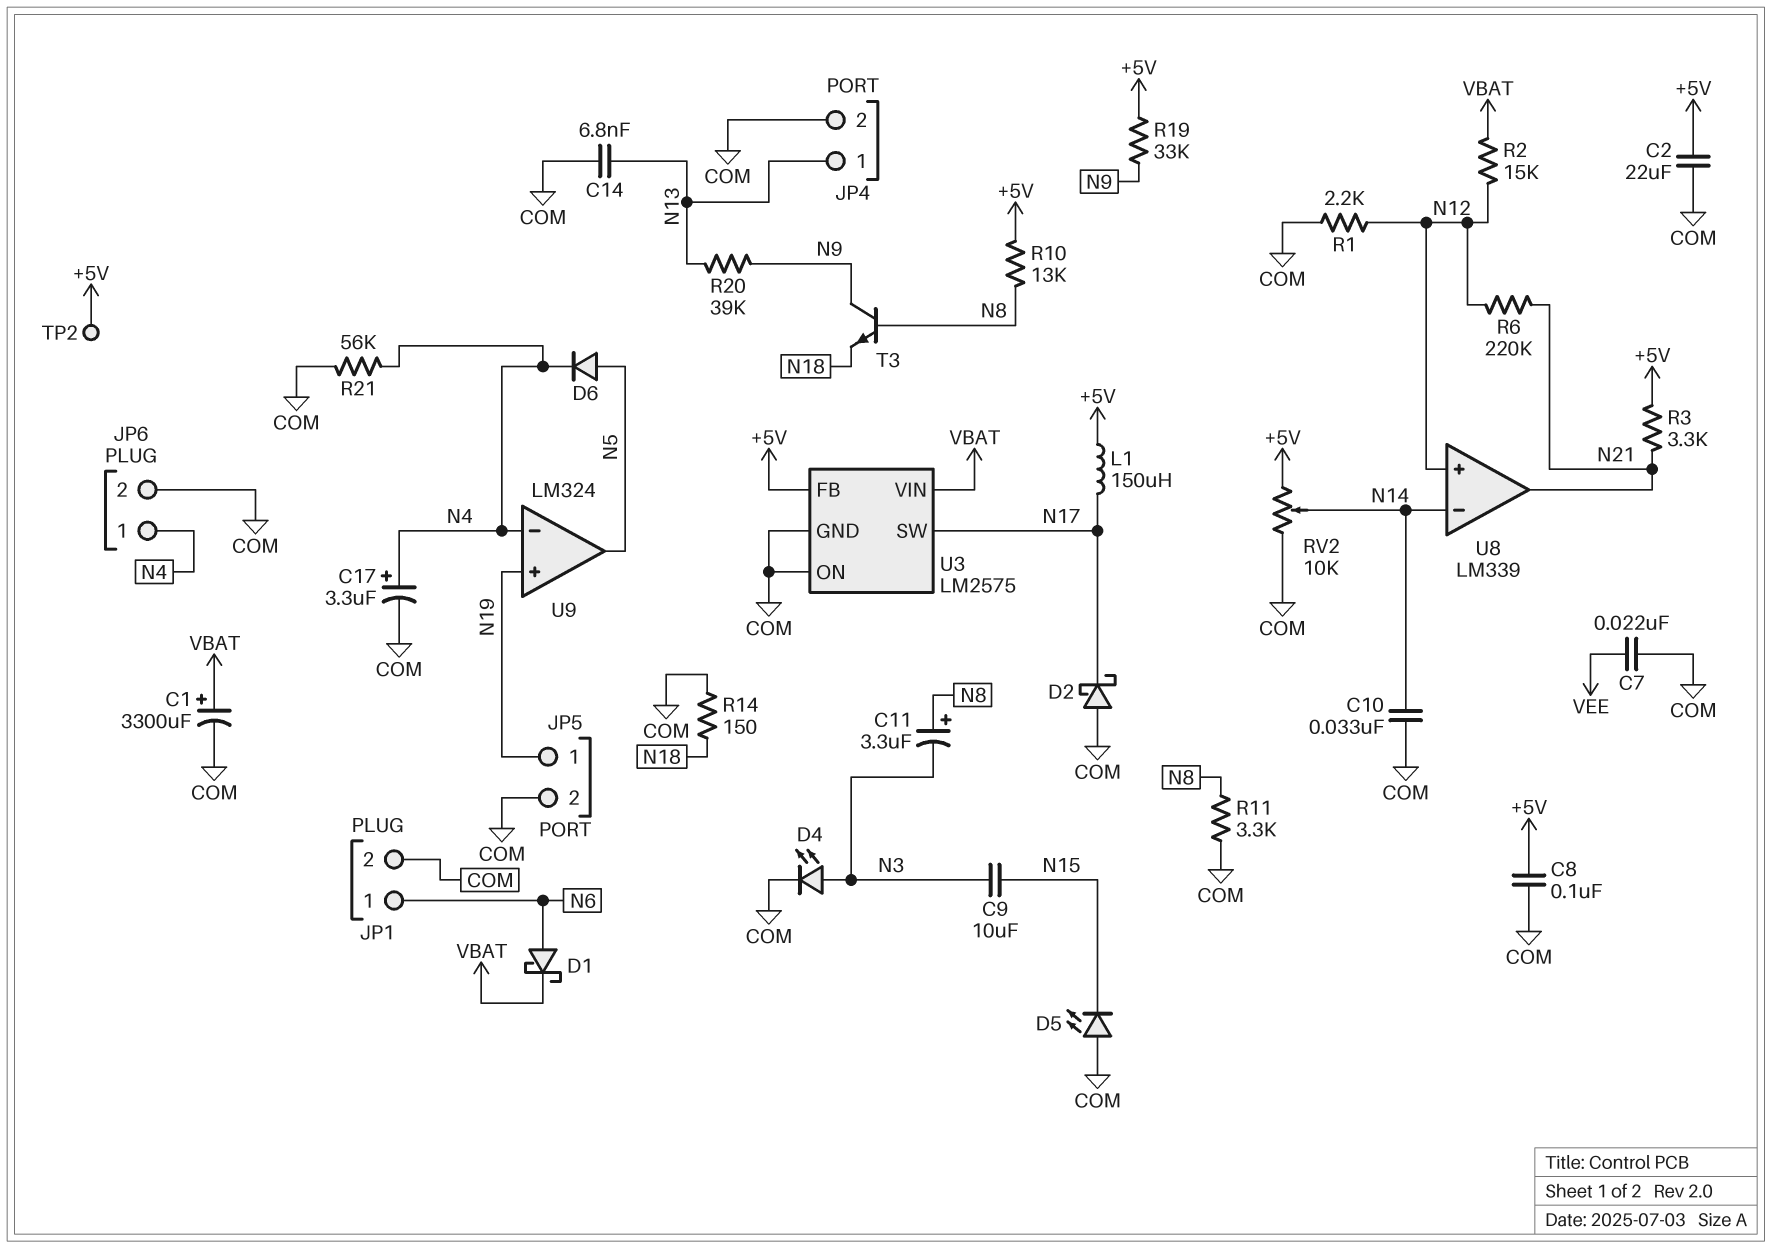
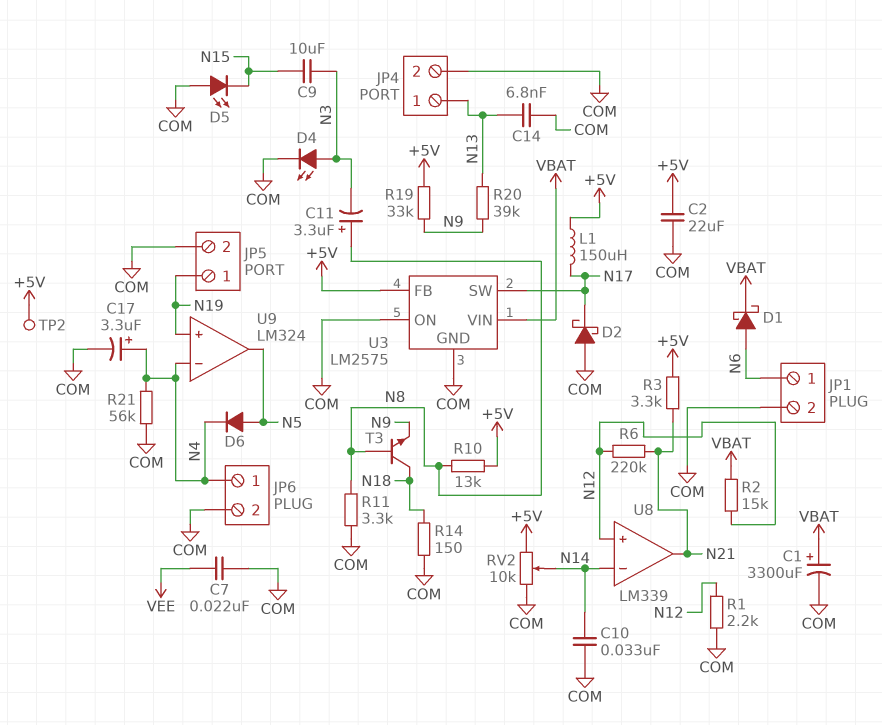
C8: 100nF (+5V, COM) -> none
T3: NPN (B N8, C N9, E N18) -> NPN (B N8, C N18, E N9)

